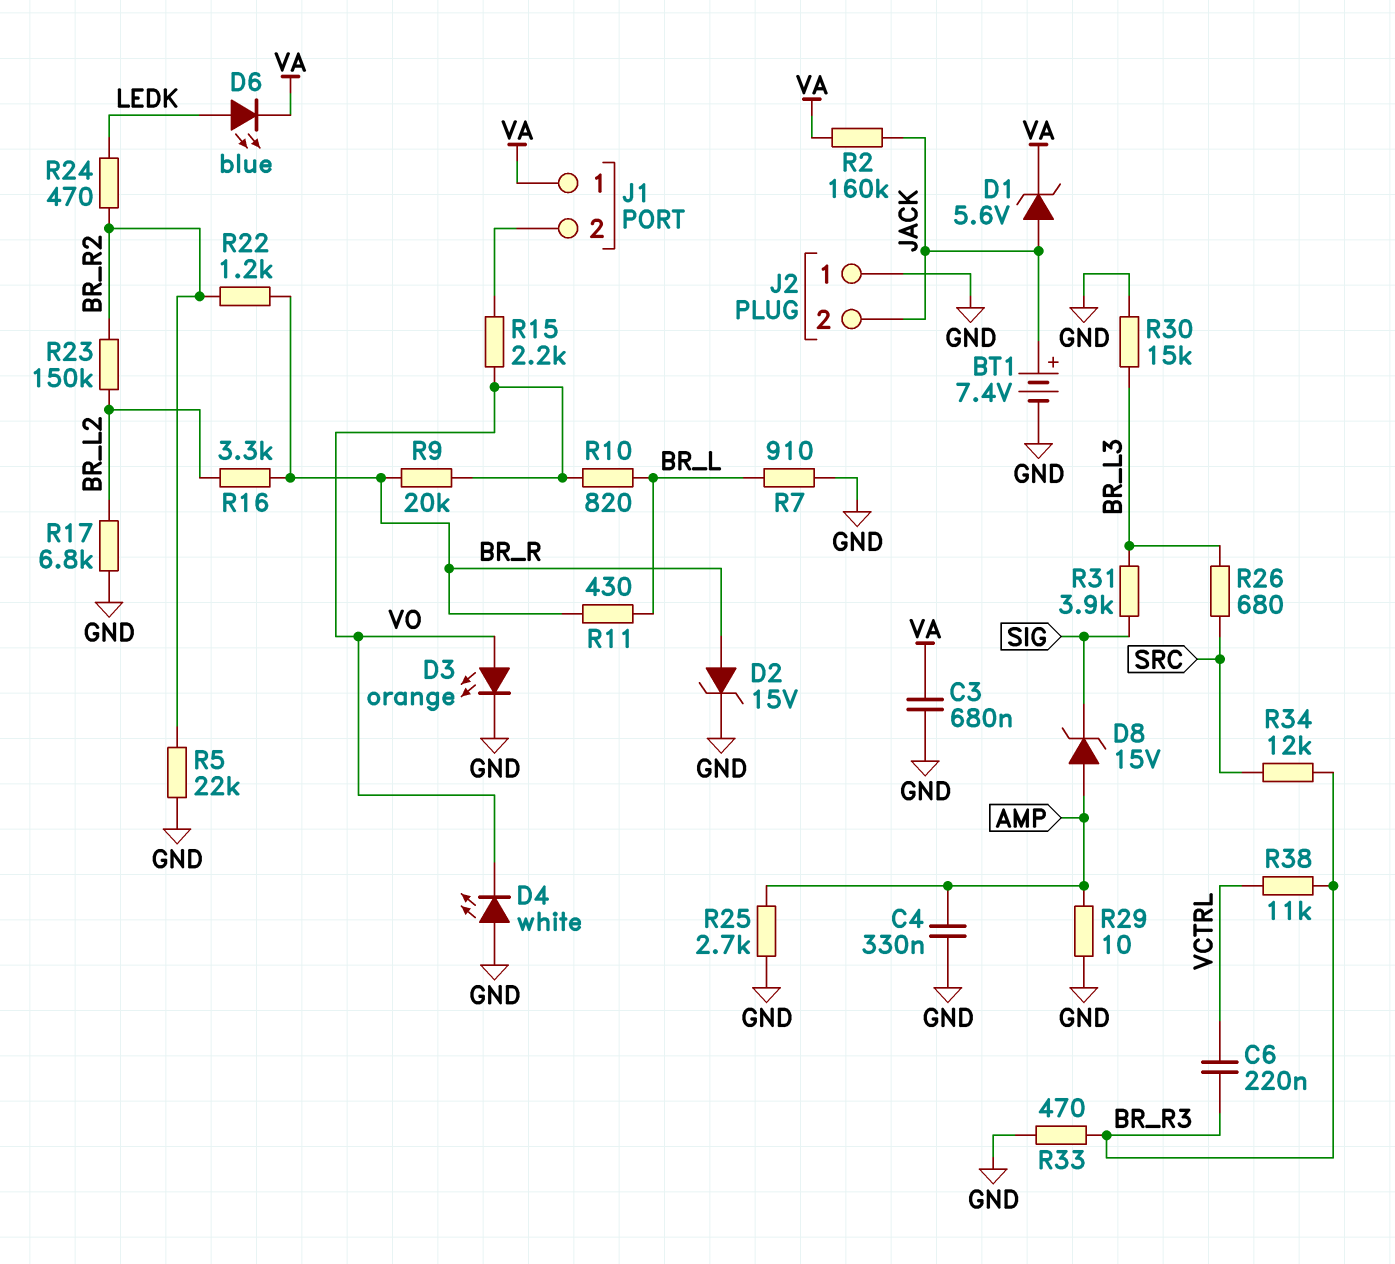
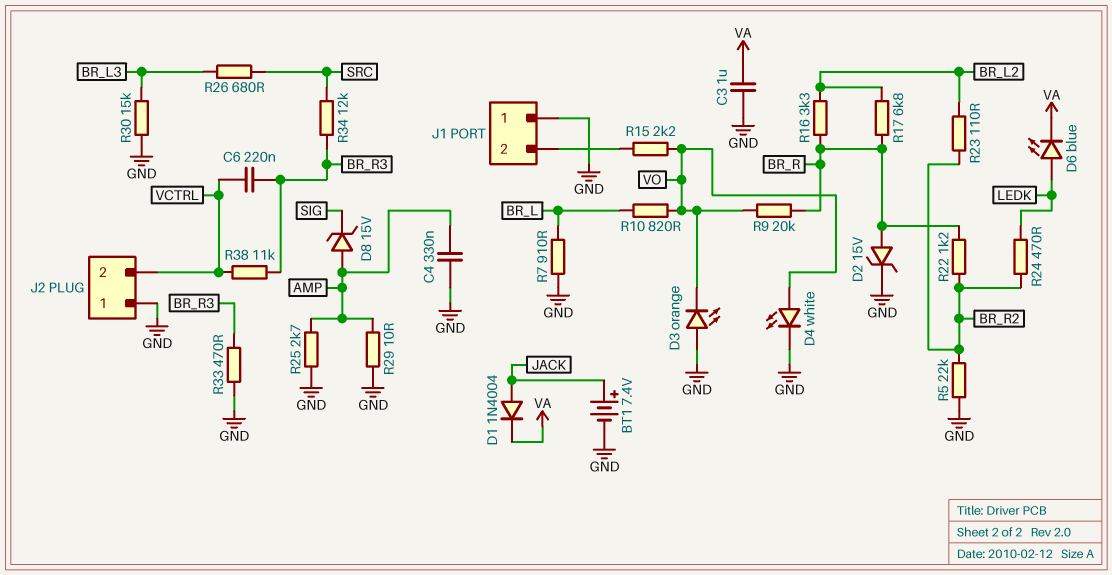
C3: 680nF (GND, VA) -> 1uF (GND, VA)
D1: zener 5.6V (A JACK, K VA) -> diode 1N4004 (A JACK, K VA)
D3: LED orange (A VO, K GND) -> LED orange (A GND, K VO)
D4: LED white (A GND, K VO) -> LED white (A VO, K GND)
J1 pin 1: VA -> GND
J2 pin 2: JACK -> VCTRL
R2: 160k (JACK, VA) -> none
R11: 430 (BR_L, BR_R) -> none
R17: 6.8k (BR_L2, GND) -> 6.8k (BR_L2, BR_R)
R23: 150k (BR_L2, BR_R2) -> 110 (BR_L2, BR_R2)
R31: 3.9k (BR_L3, SIG) -> none

